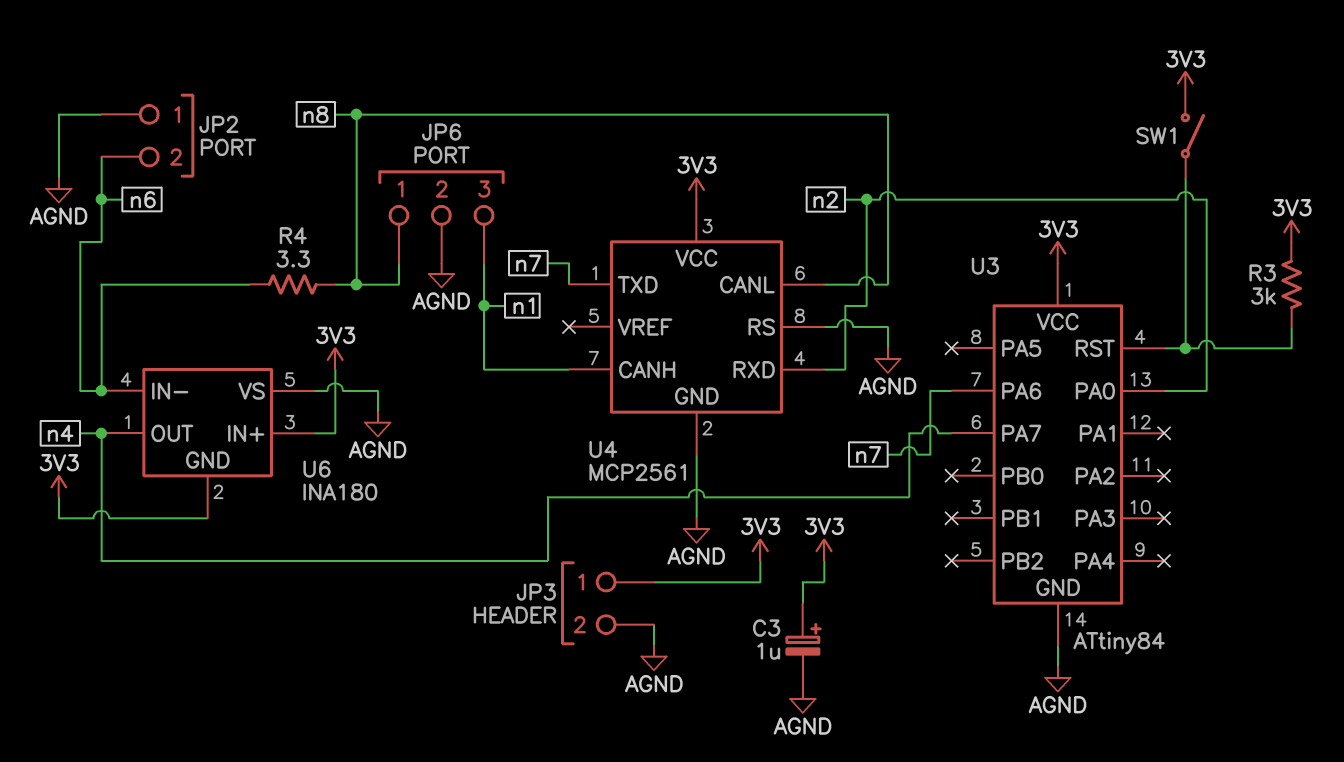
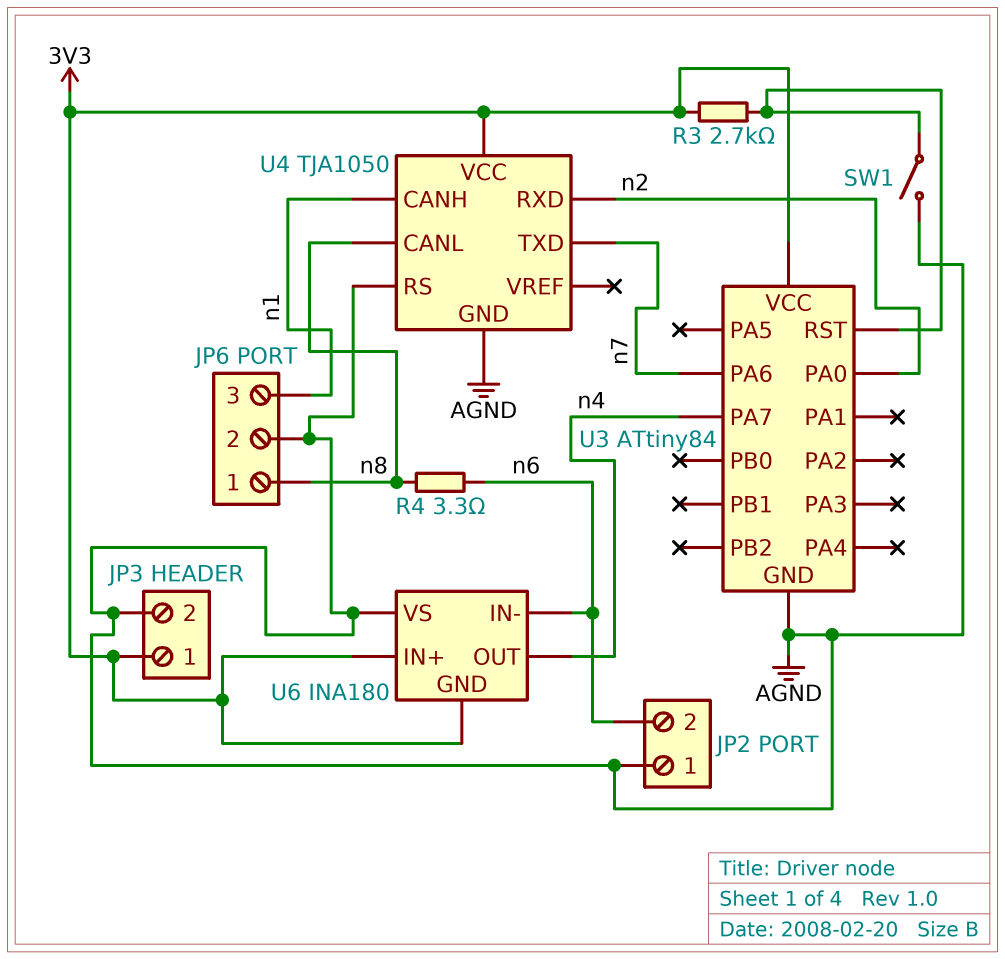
C3: 1uF (plus 3V3, minus AGND) -> none
R3: 3k (3V3, U3/RST) -> 2.7k (3V3, U3/RST)
SW1: switch (3V3, U3/RST) -> switch (AGND, U3/RST)
U4: MCP2561 -> TJA1050

